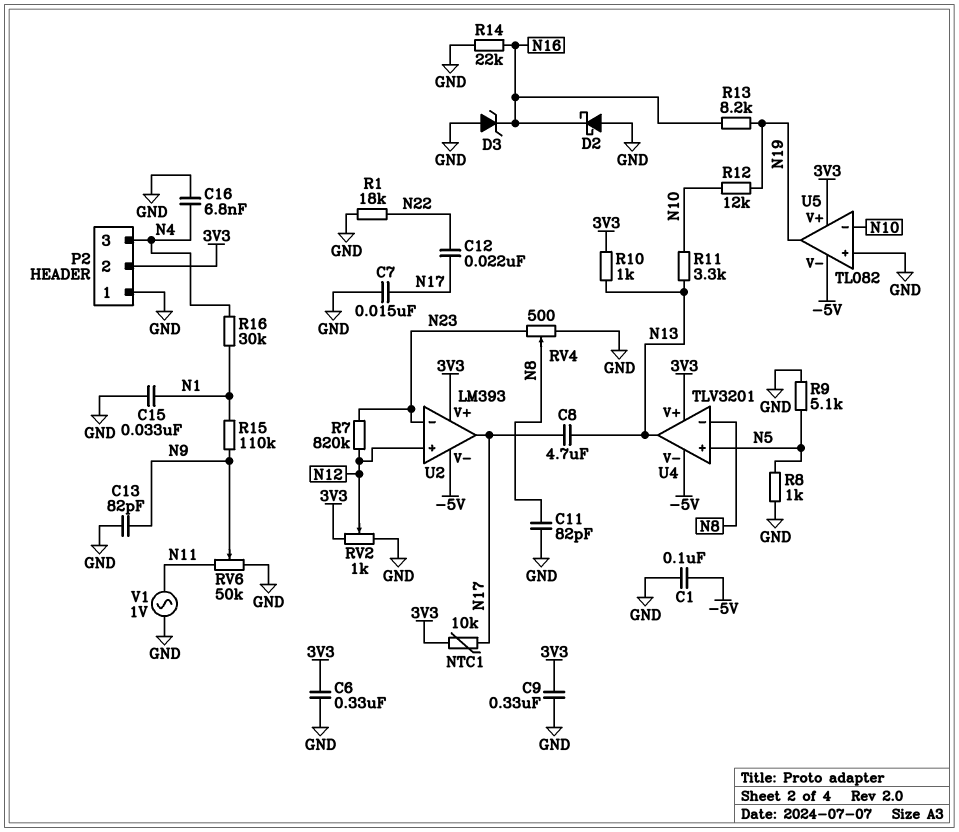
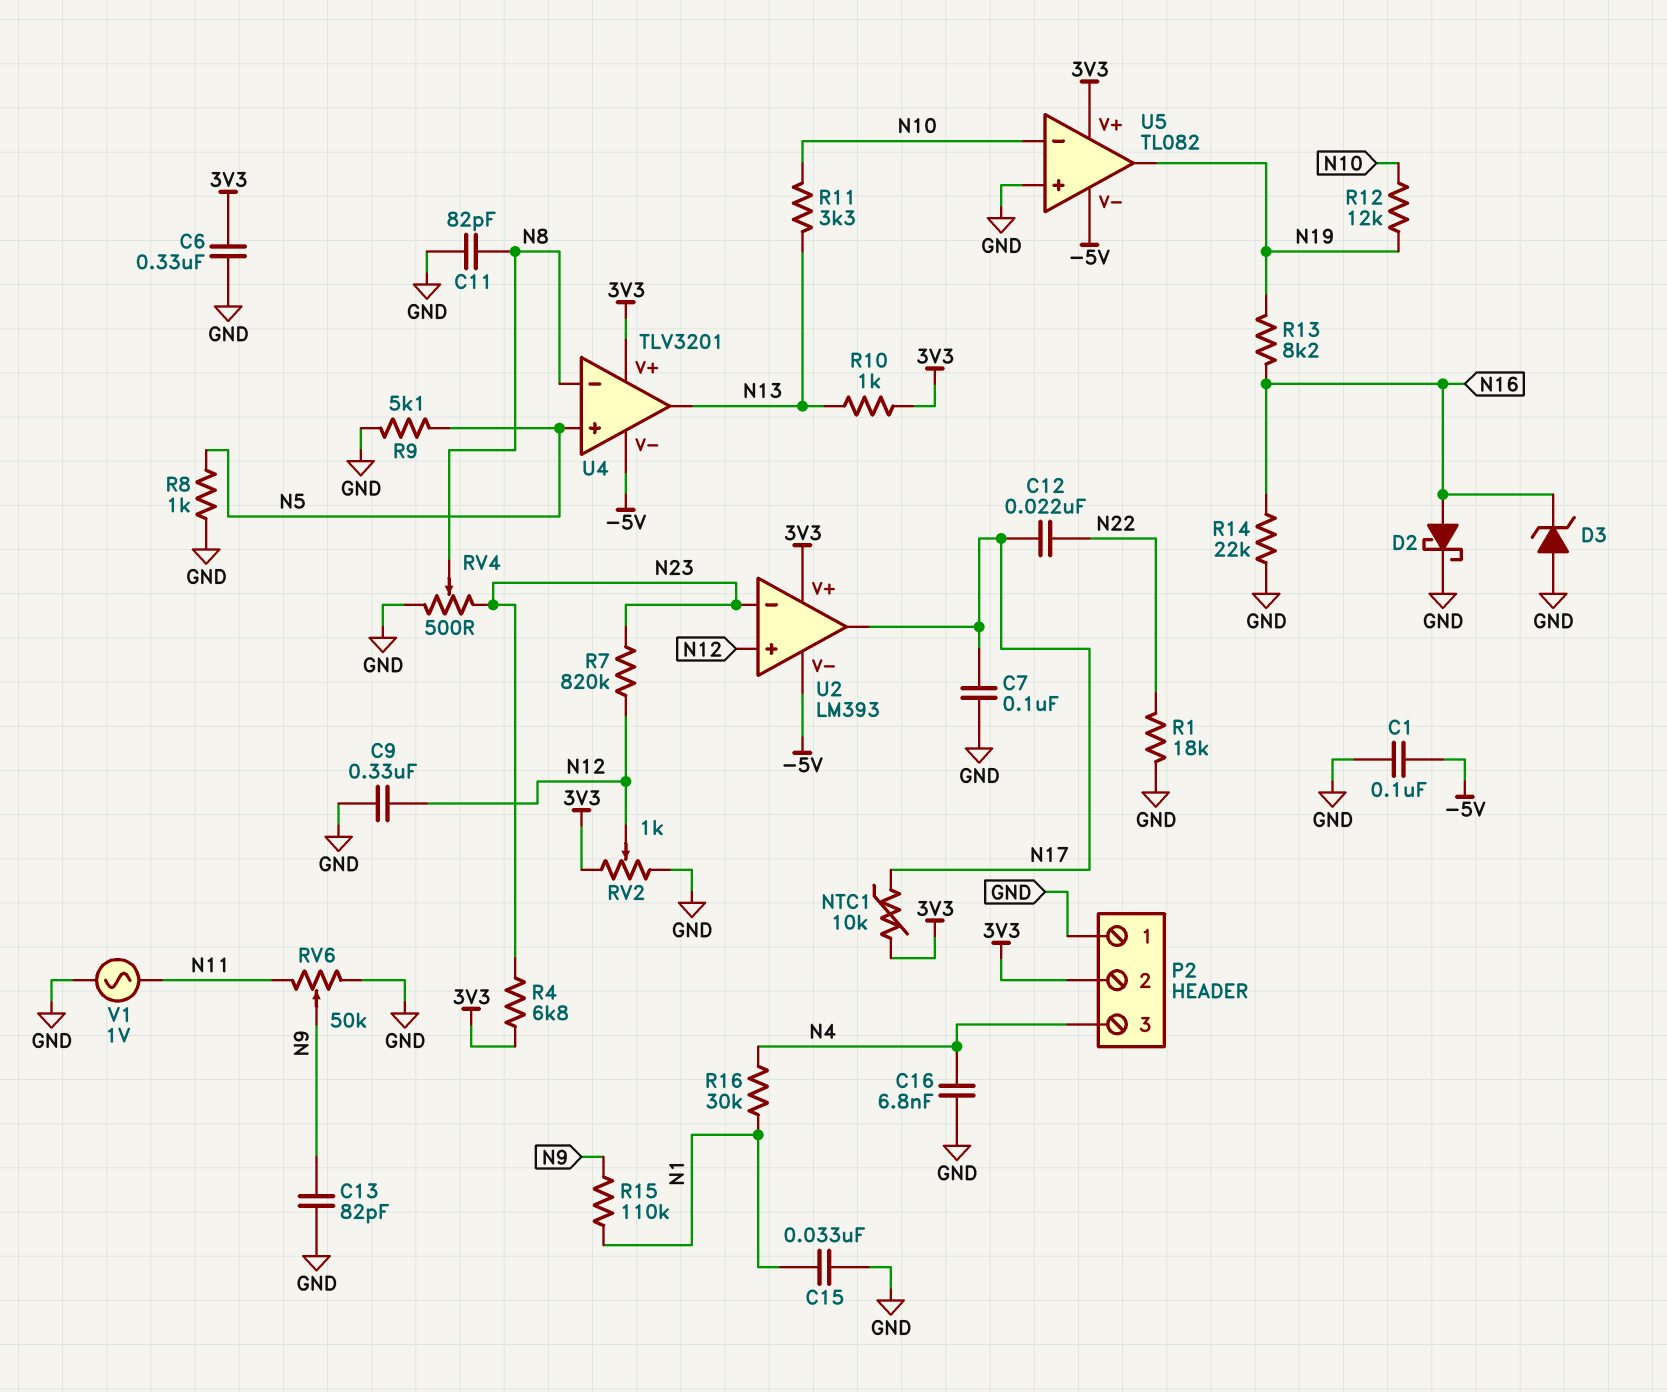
C7: 15nF (GND, N17) -> 100nF (GND, N17)
C8: 4.7uF (N13, N17) -> none
C9: 330nF (3V3, GND) -> 330nF (GND, N12)
D2: schottky (A GND, K N16) -> schottky (A N16, K GND)
R4: none -> 6.8k (3V3, N23)

